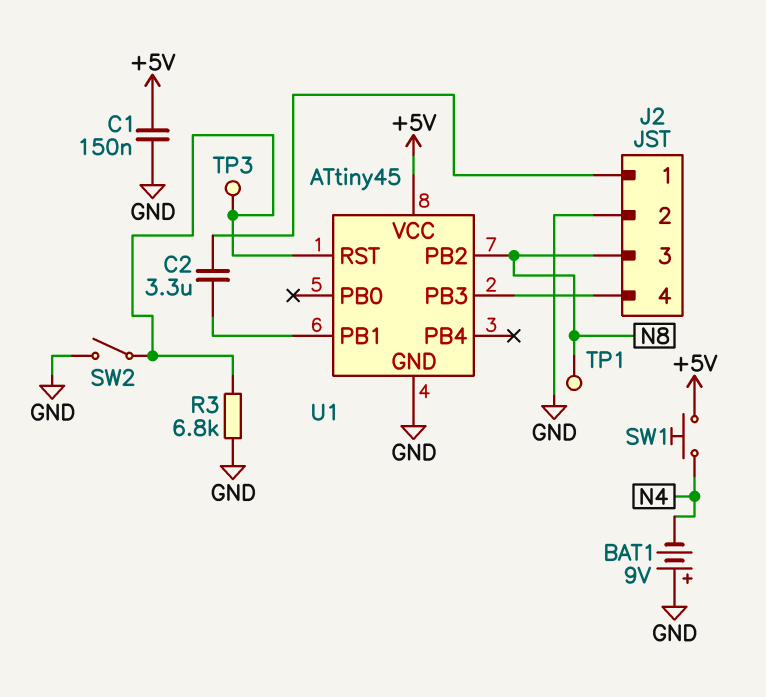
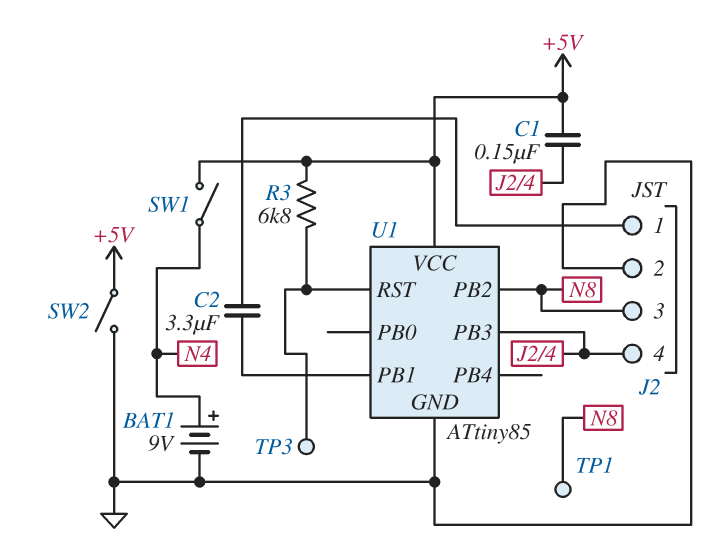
BAT1: 9V (plus GND, minus N4) -> 9V (plus N4, minus GND)
C1: 150nF (+5V, GND) -> 150nF (+5V, J2/4)
R3: 6.8k (GND, U1/RST) -> 6.8k (+5V, U1/RST)
SW1: button (+5V, N4) -> switch (+5V, N4)
SW2: switch (GND, U1/RST) -> switch (+5V, GND)
U1: ATtiny45 -> ATtiny85

